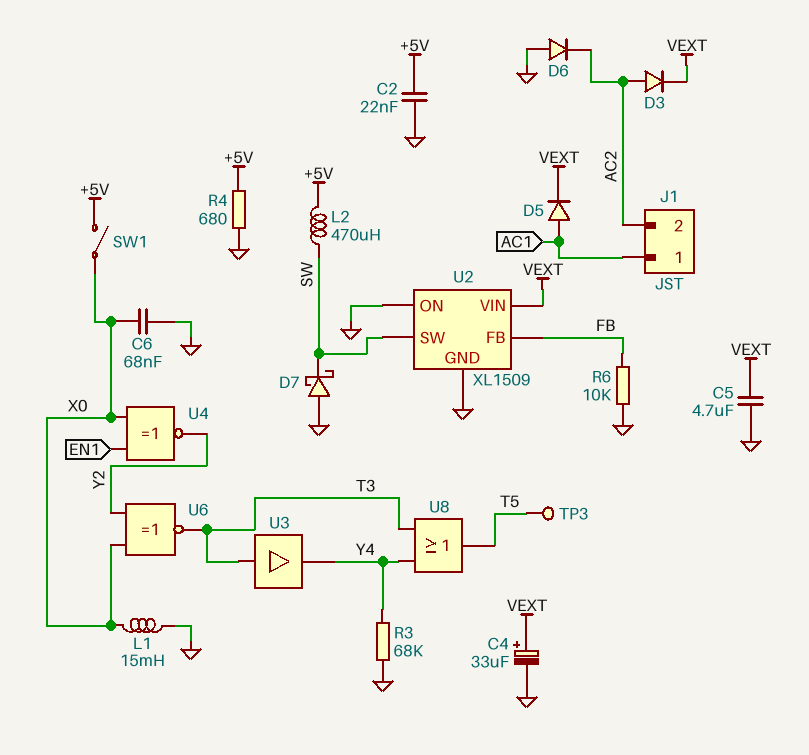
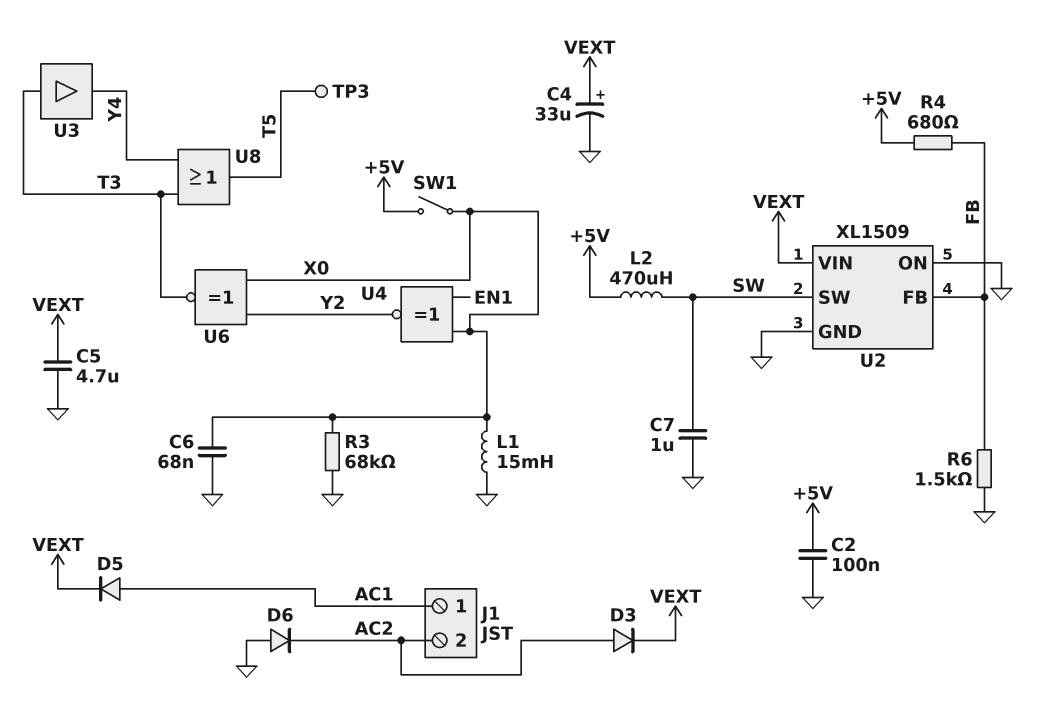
C2: 22nF (+5V, GND) -> 100nF (+5V, GND)
C7: none -> 1uF (GND, SW)
D7: schottky (A GND, K SW) -> none
R3: 68k (GND, Y4) -> 68k (GND, X0)
R4: 680 (+5V, GND) -> 680 (+5V, FB)
R6: 10k (FB, GND) -> 1.5k (FB, GND)

